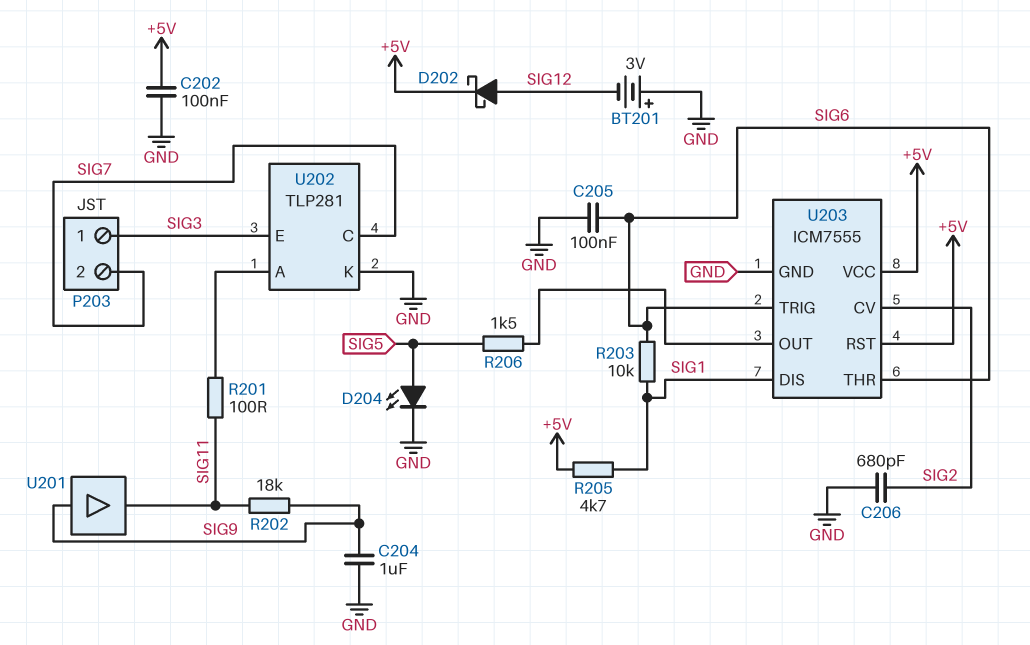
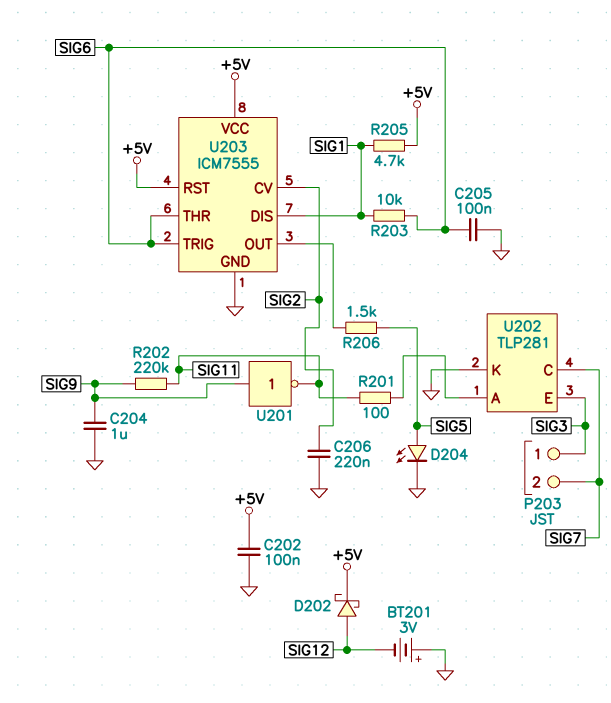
C206: 680pF (GND, SIG2) -> 220nF (GND, SIG2)
R202: 18k (SIG9, SIG11) -> 220k (SIG9, SIG11)
U201: buffer (in SIG9, out SIG11) -> NOT (in SIG9, out SIG11)

